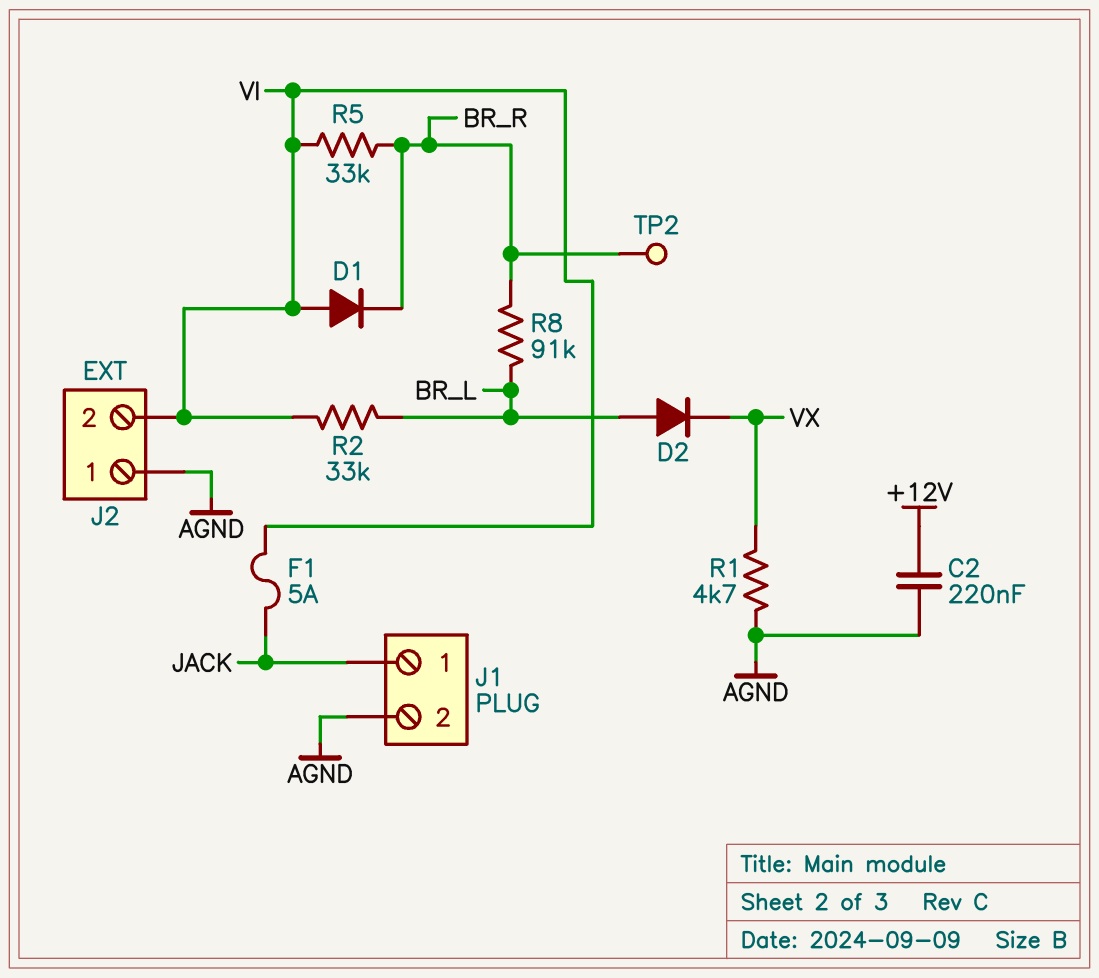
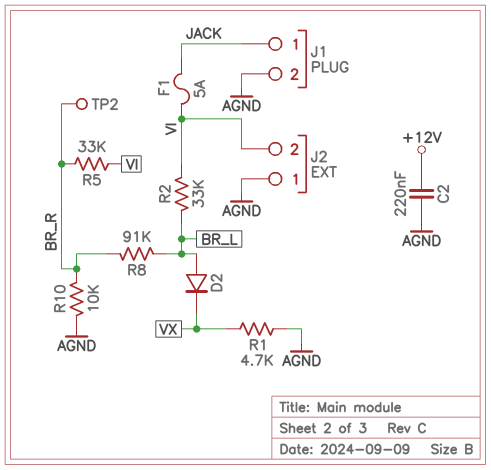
D1: diode (A VI, K BR_R) -> none
R10: none -> 10k (AGND, BR_R)

